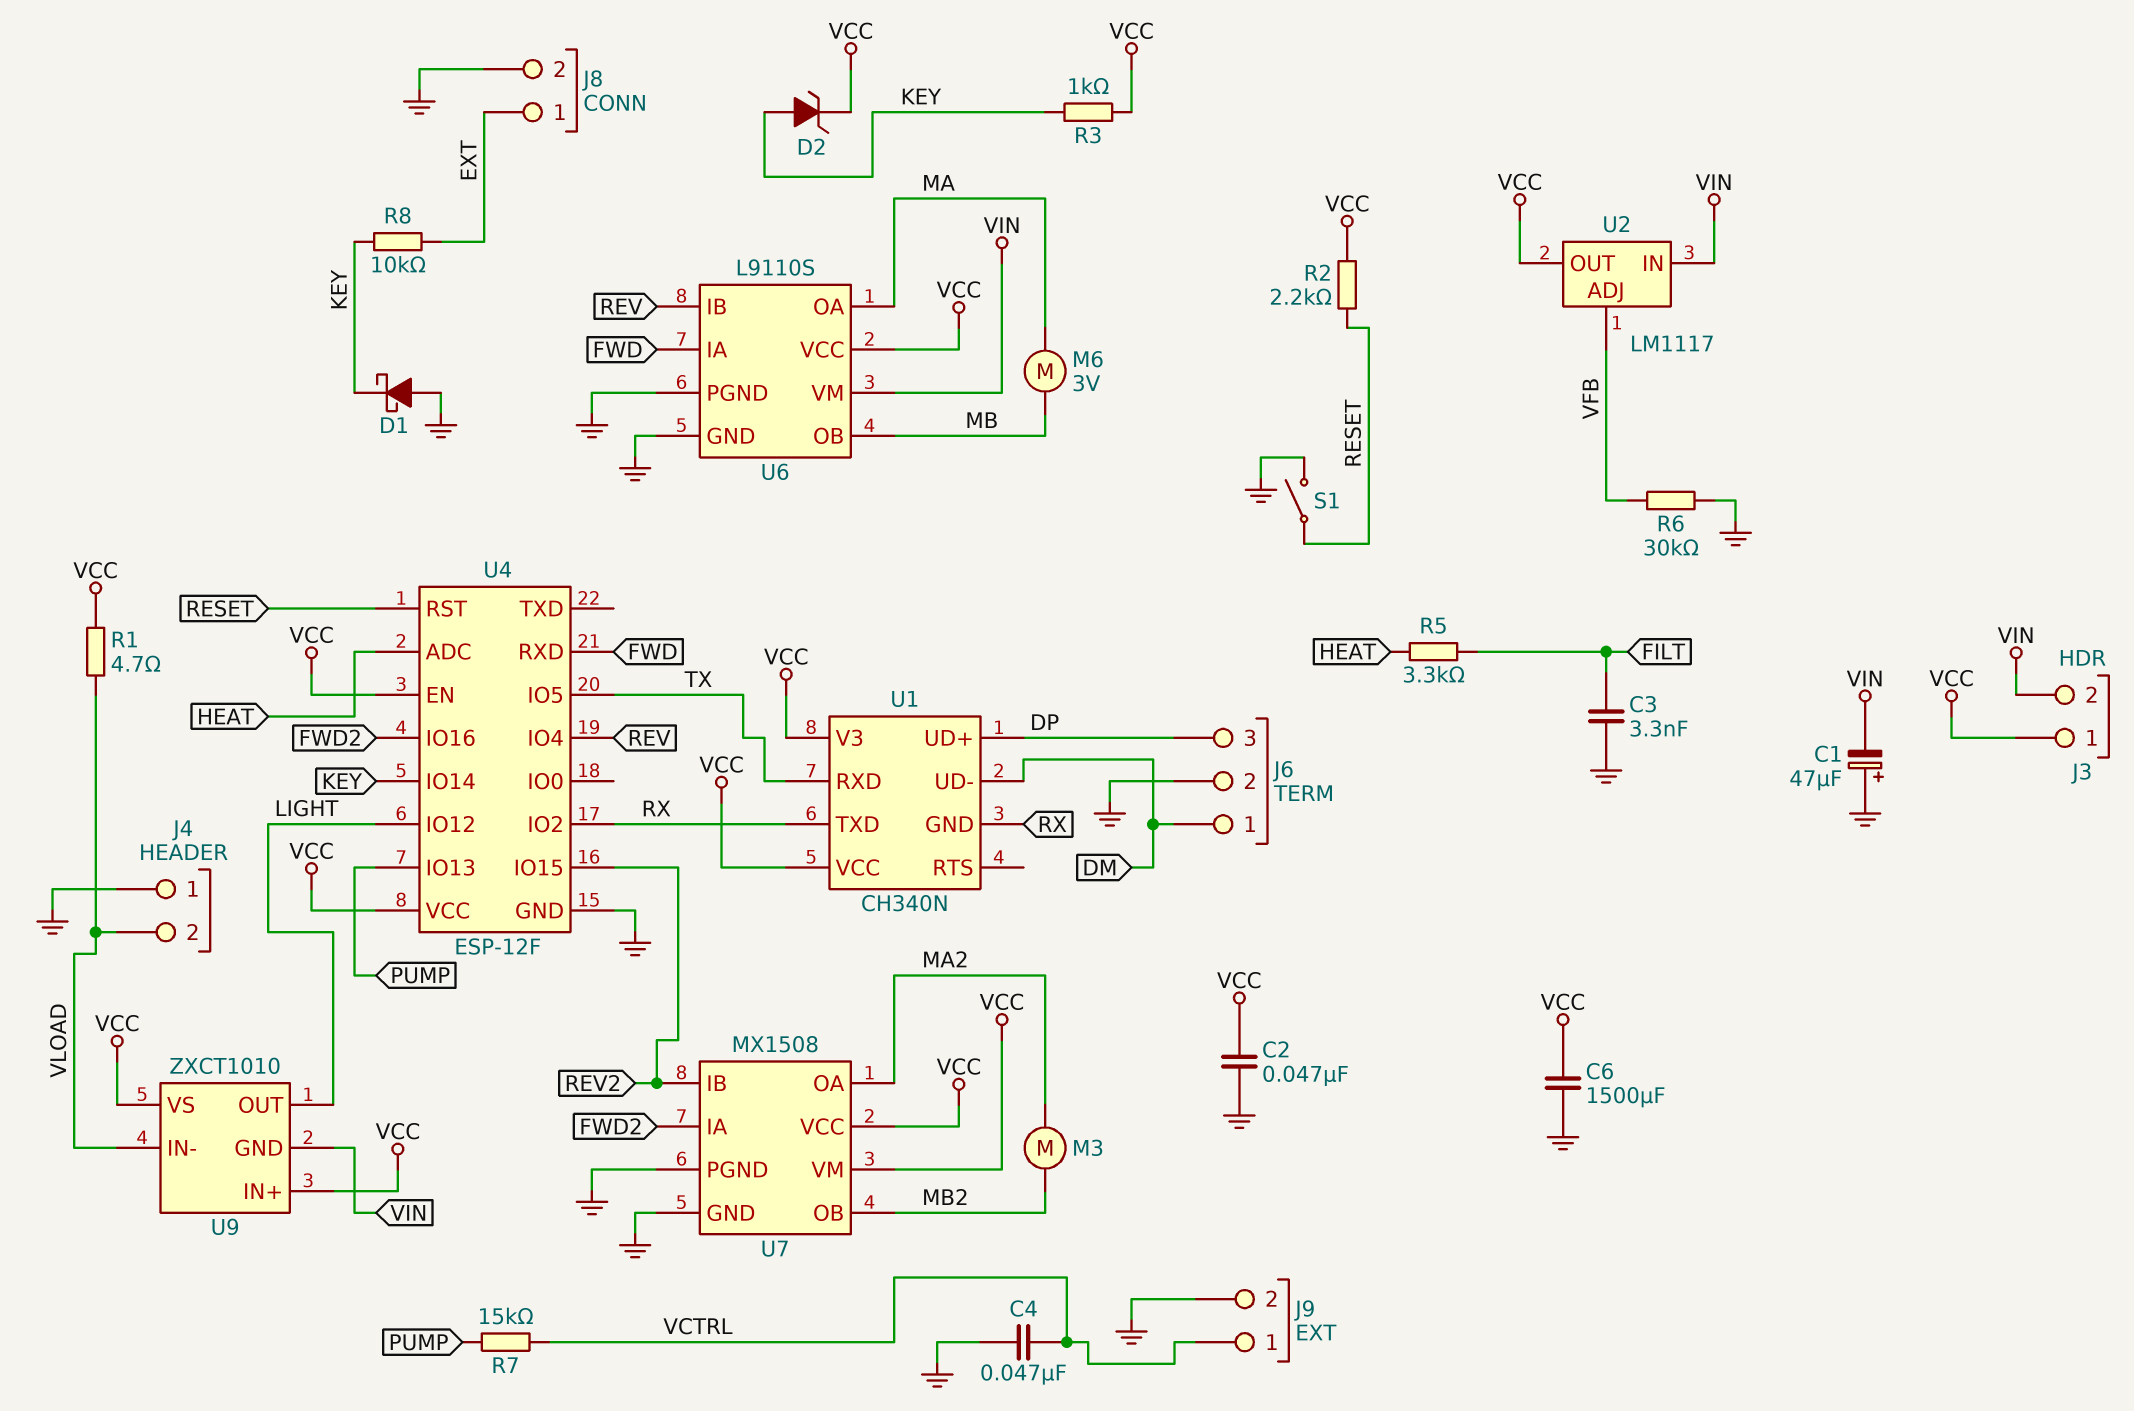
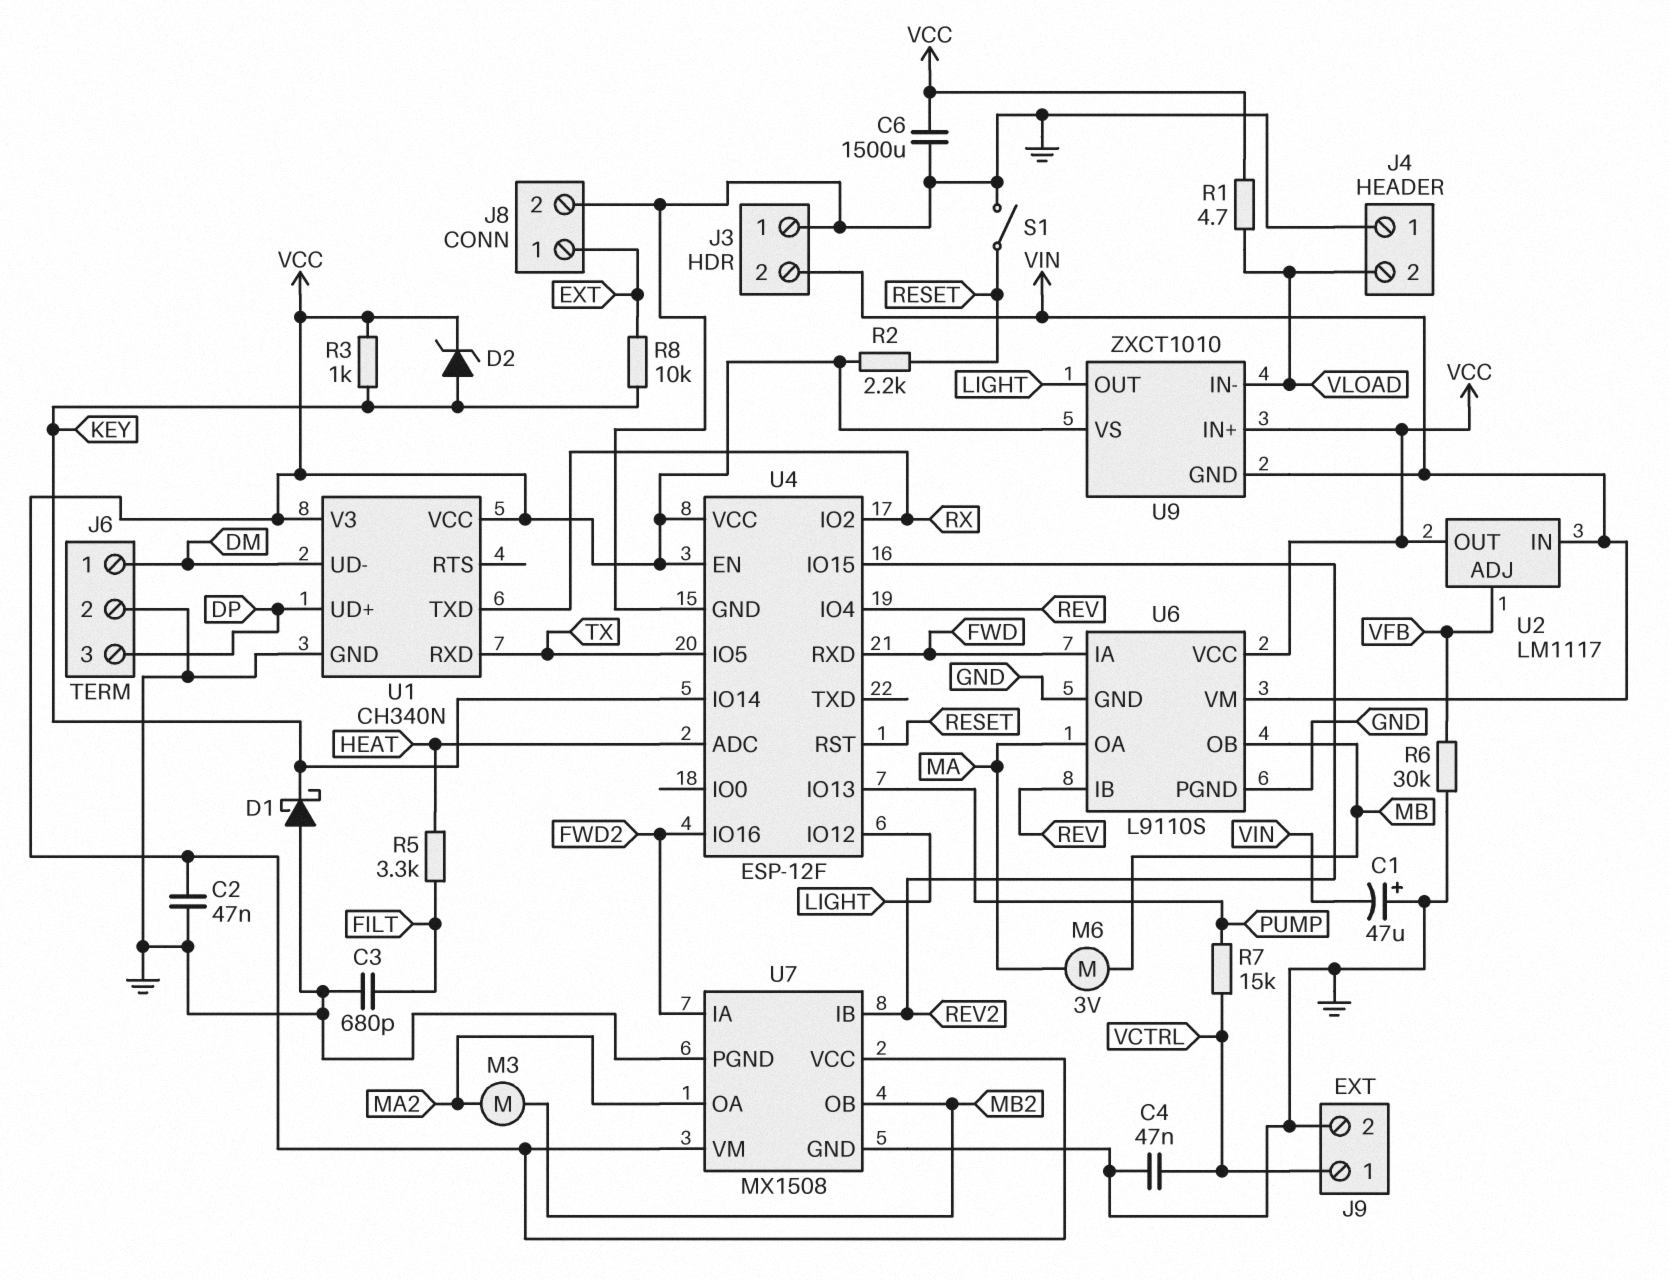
C3: 3.3nF (FILT, GND) -> 680pF (FILT, GND)
J3 pin 1: VCC -> GND
U1 pin GND: RX -> GND

